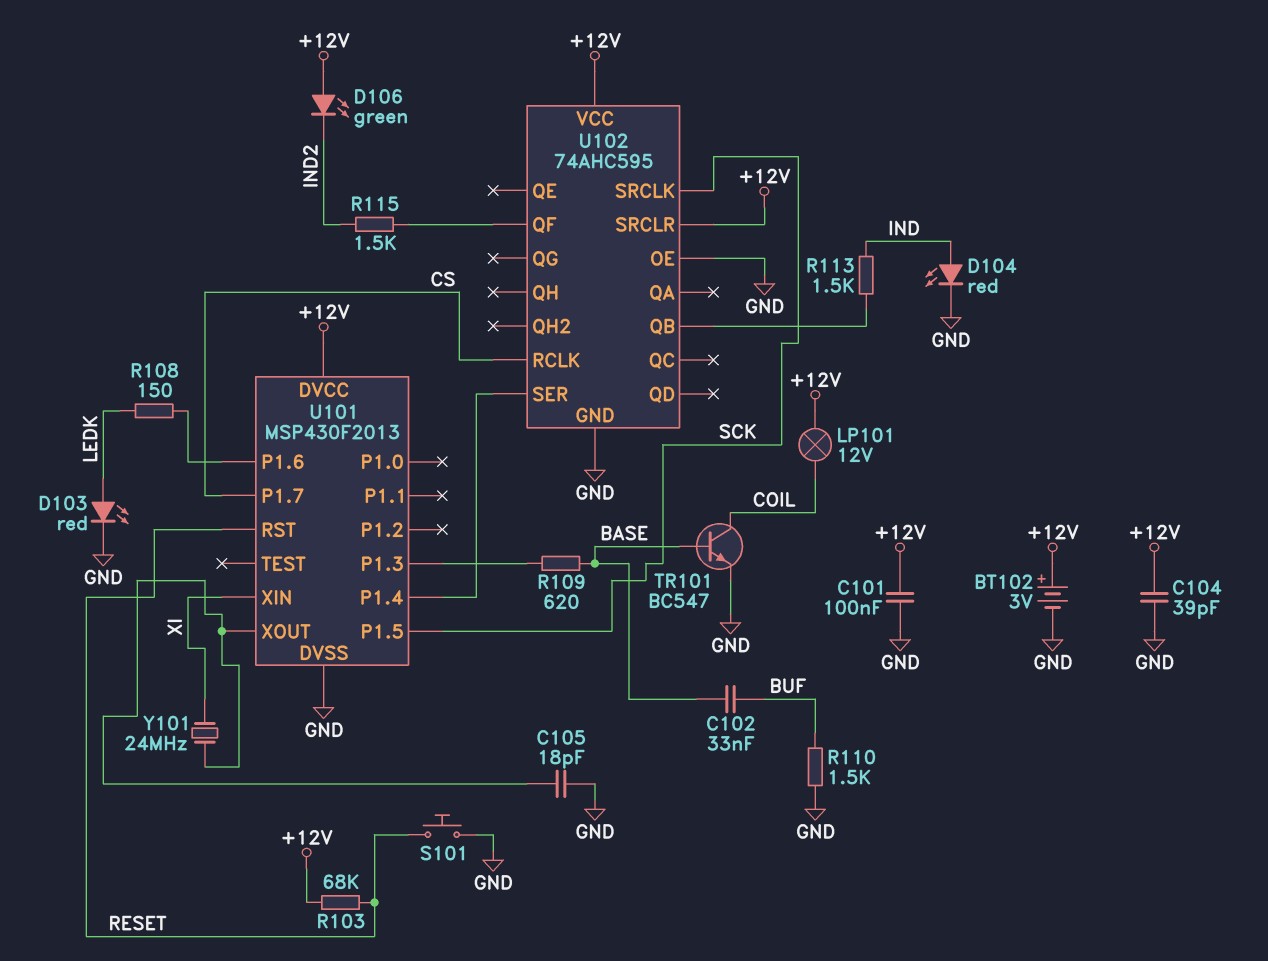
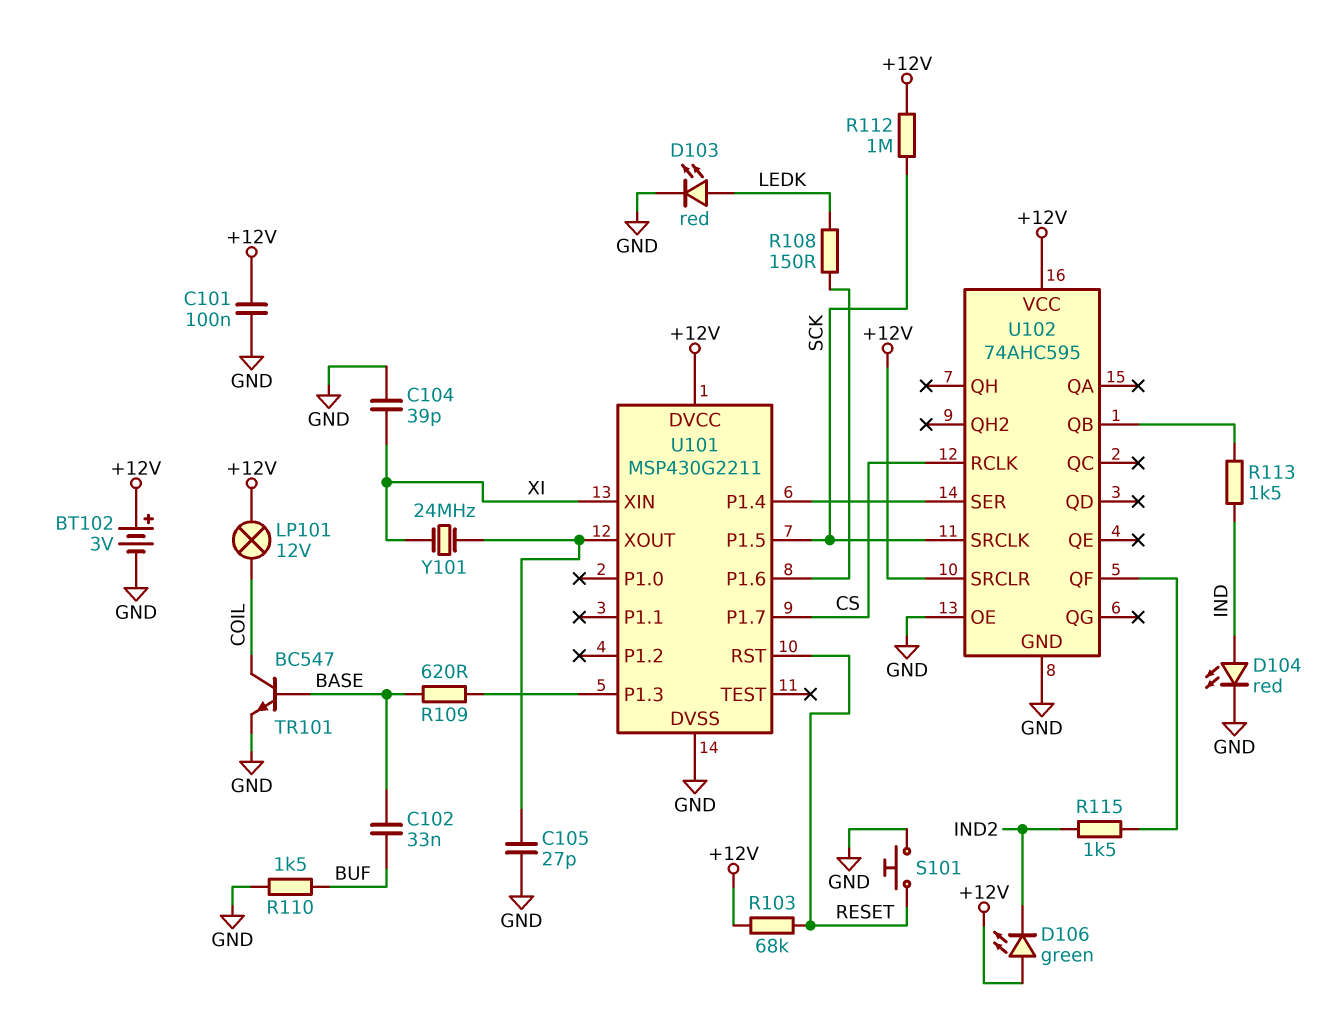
C104: 39pF (+12V, GND) -> 39pF (GND, XI)
C105: 18pF (GND, U101/XOUT) -> 27pF (GND, U101/XOUT)
R112: none -> 1M (+12V, SCK)
U101: MSP430F2013 -> MSP430G2211

